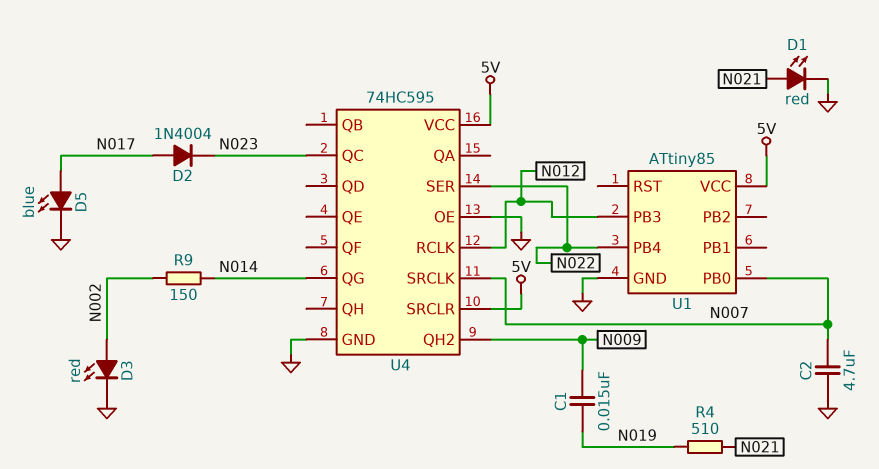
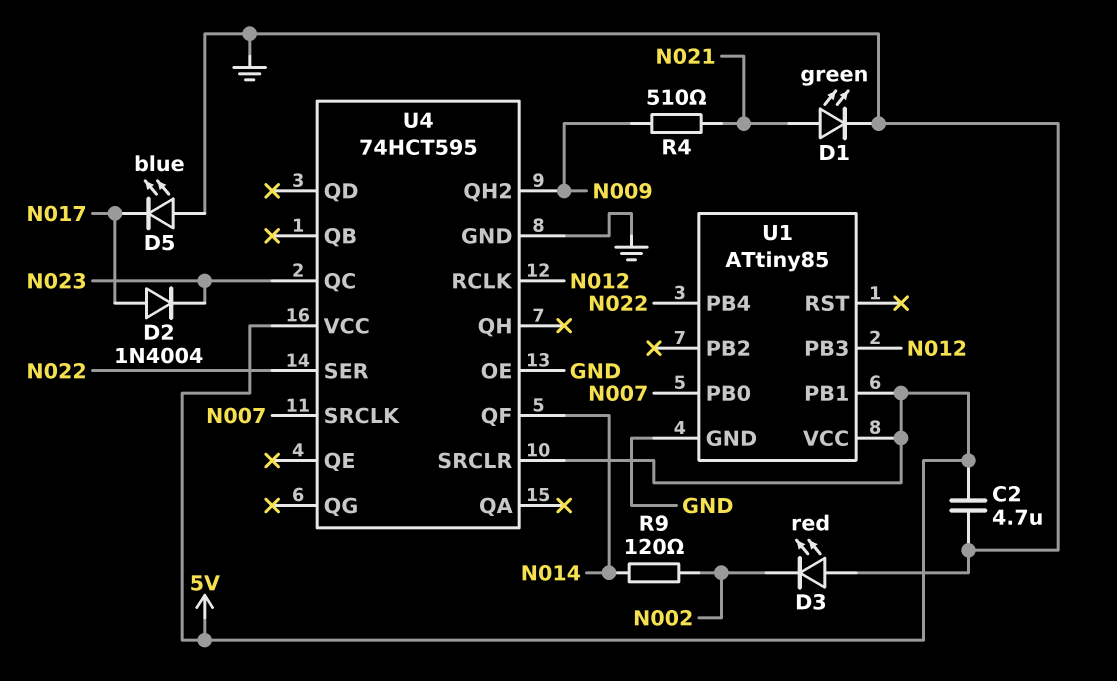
C1: 15nF (N009, N019) -> none
C2: 4.7uF (GND, N007) -> 4.7uF (5V, GND)
D1: LED red (A N021, K GND) -> LED green (A N021, K GND)
D3: LED red (A N002, K GND) -> LED red (A GND, K N002)
D5: LED blue (A N017, K GND) -> LED blue (A GND, K N017)
R4: 510 (N019, N021) -> 510 (N009, N021)
R9: 150 (N002, N014) -> 120 (N002, N014)
U1 pin PB1: none -> 5V
U4: 74HC595 -> 74HCT595
U4 pin QF: none -> N014
U4 pin QG: N014 -> none

